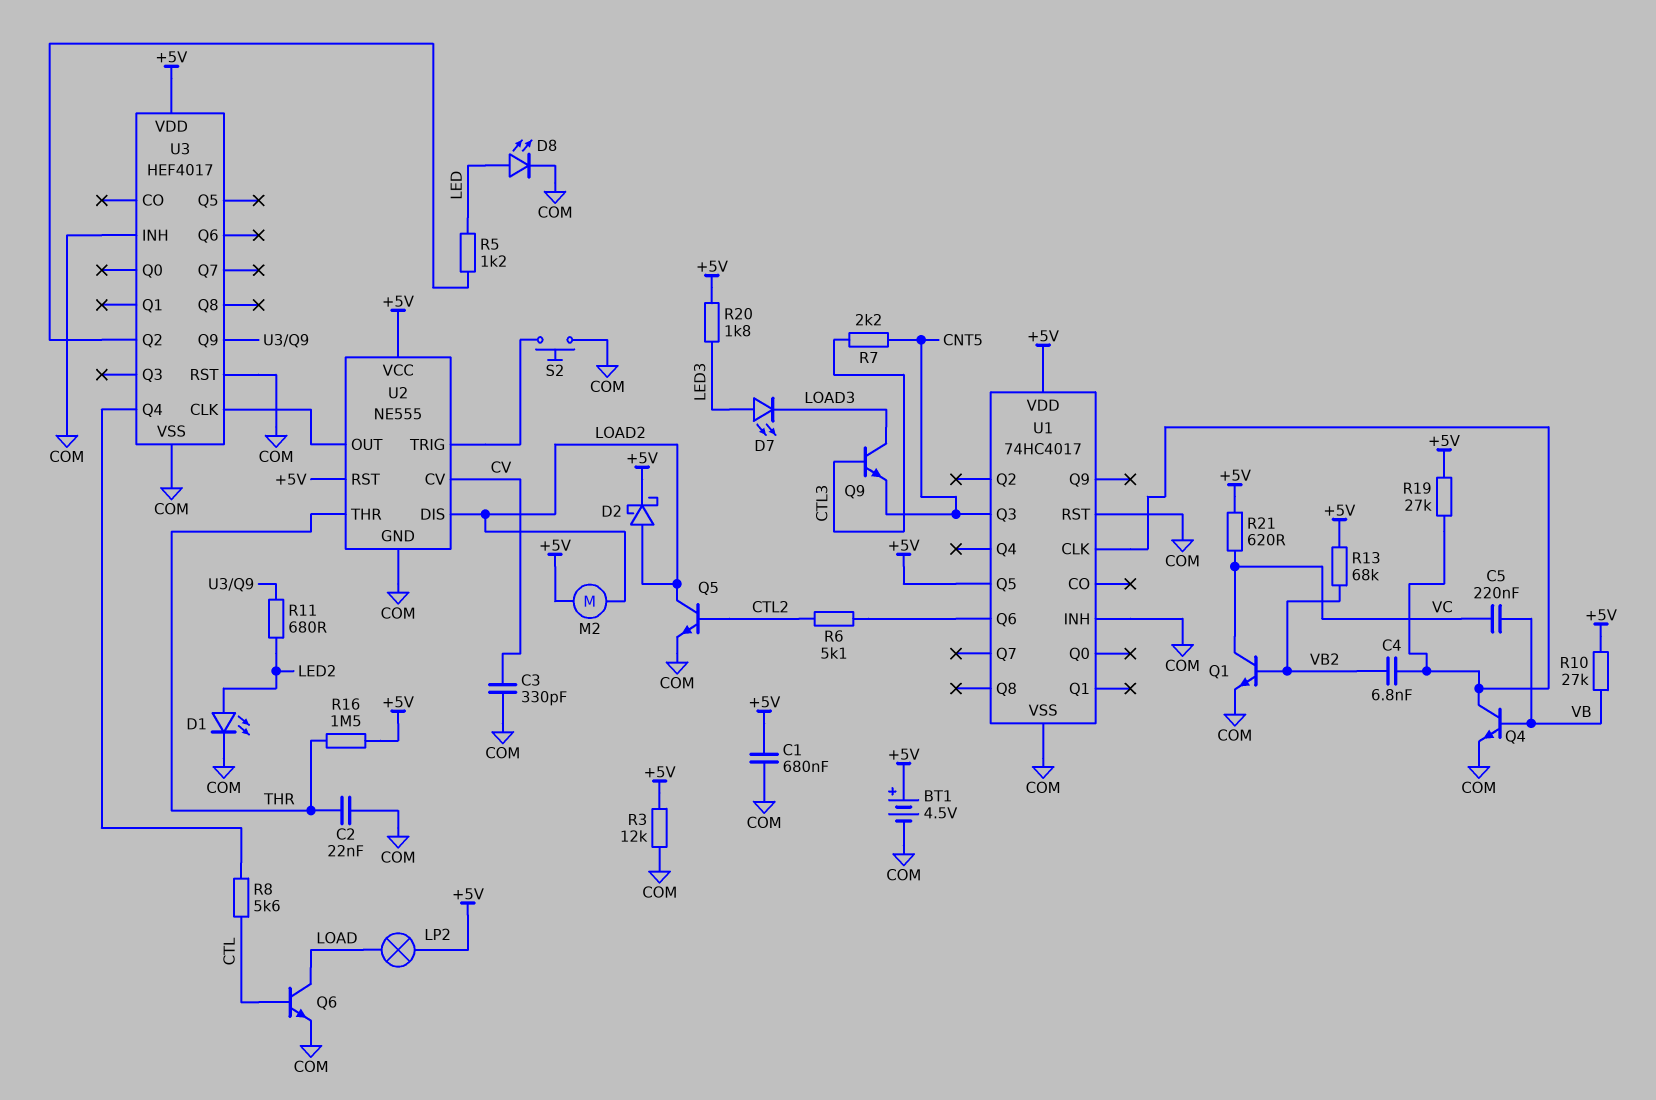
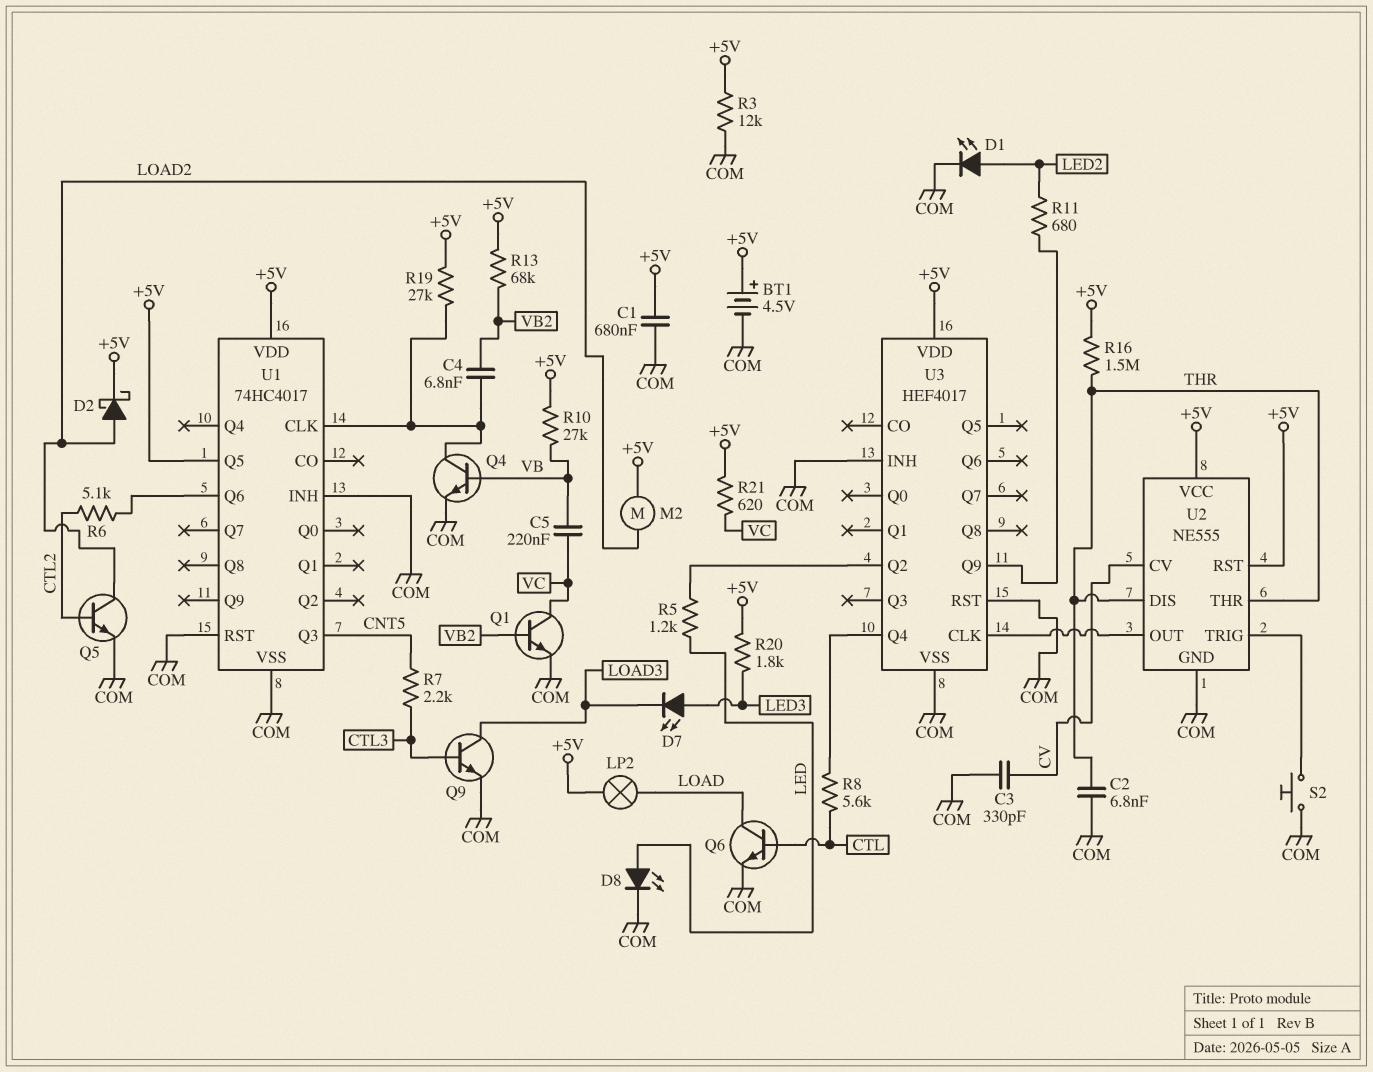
C2: 22nF (COM, THR) -> 6.8nF (COM, THR)
Q9: NPN (B CTL3, C LOAD3, E CNT5) -> NPN (B CTL3, C LOAD3, E COM)
U2 pin DIS: LOAD2 -> THR

